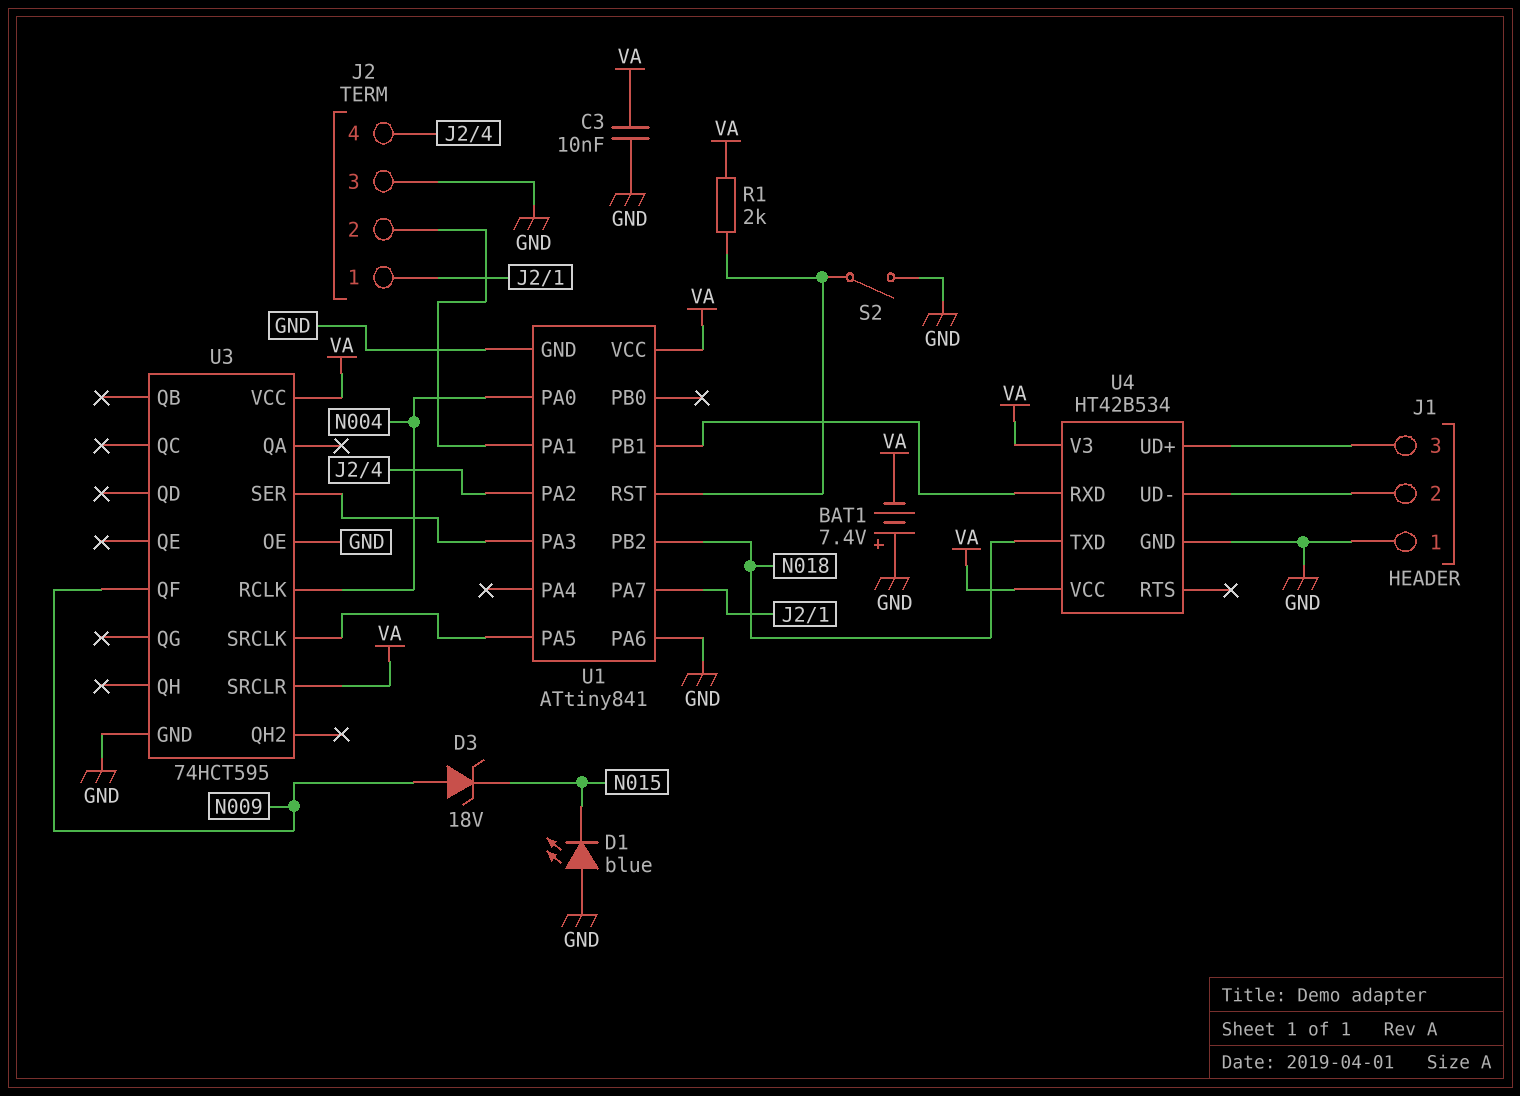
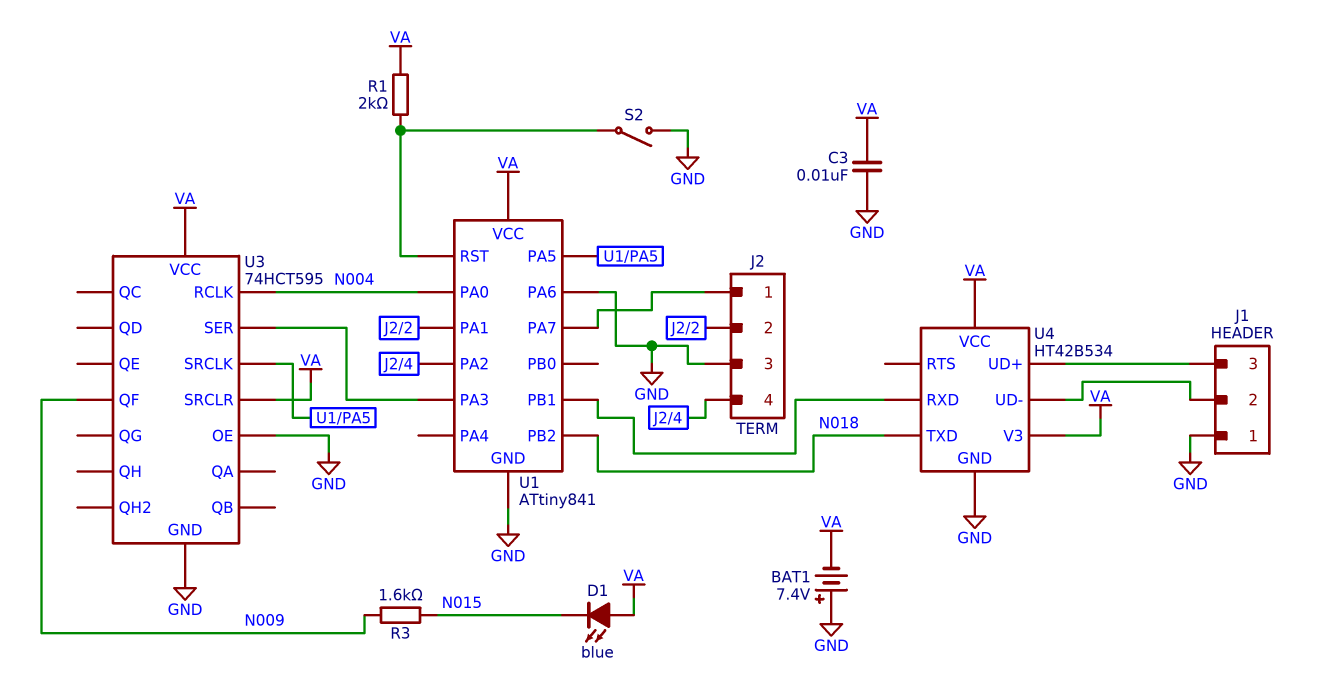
D1: LED blue (A GND, K N015) -> LED blue (A VA, K N015)
D3: zener 18V (A N009, K N015) -> none
R3: none -> 1.6k (N009, N015)

